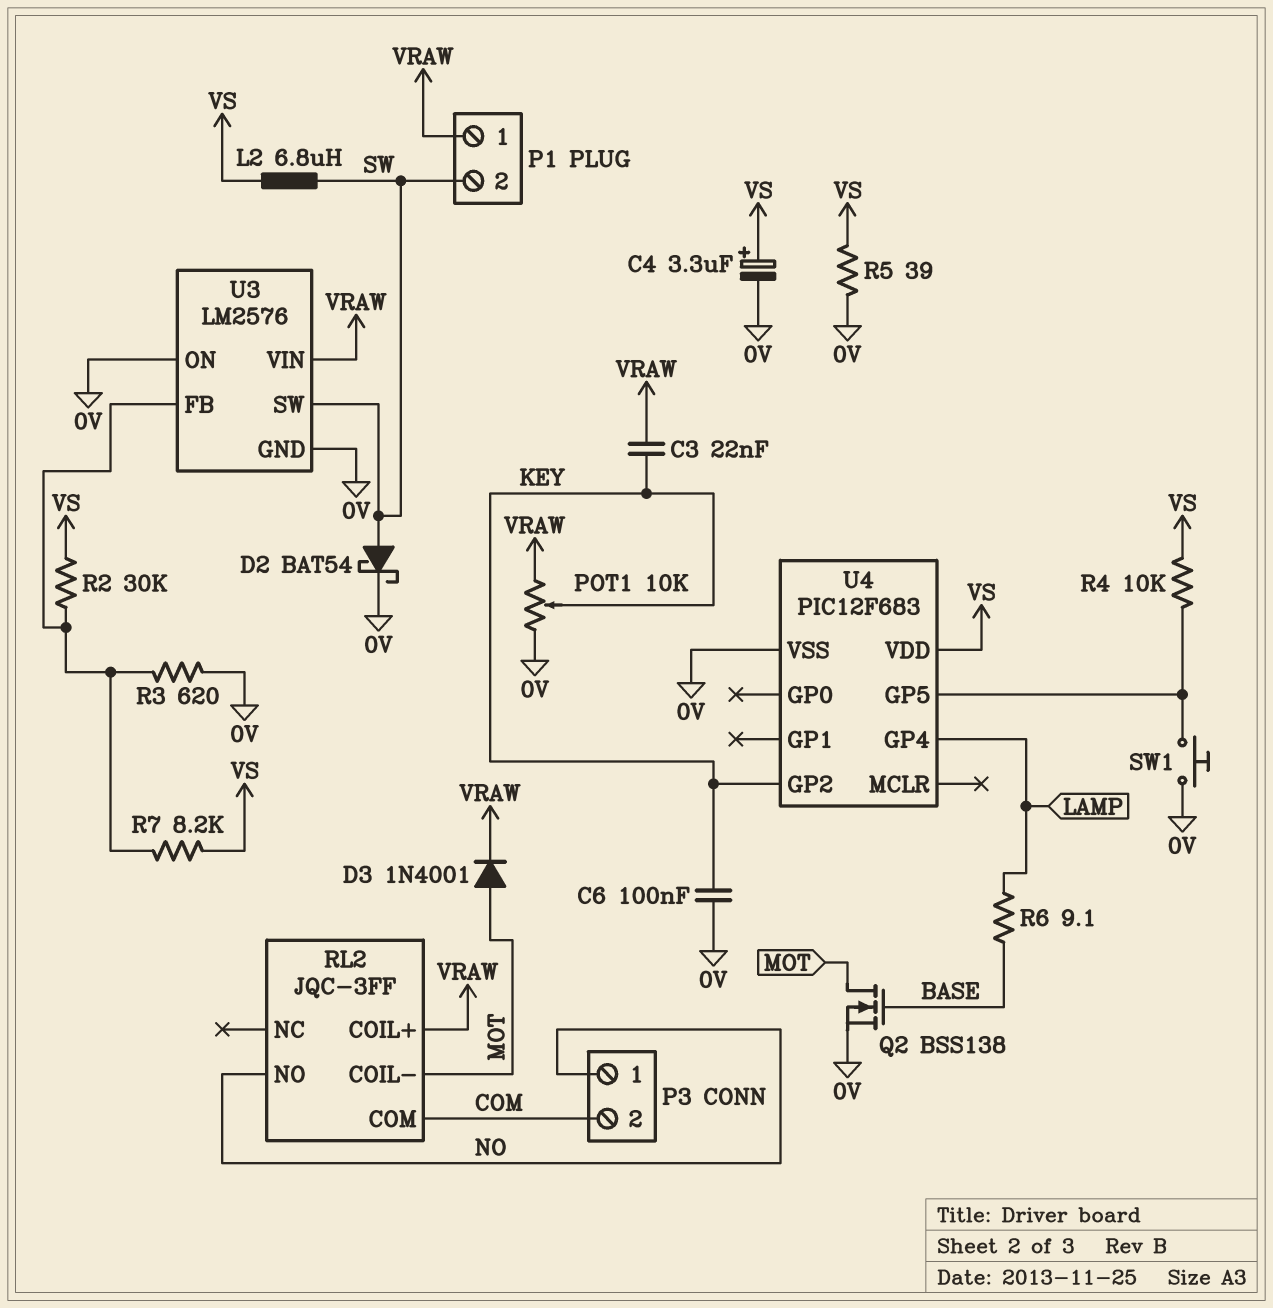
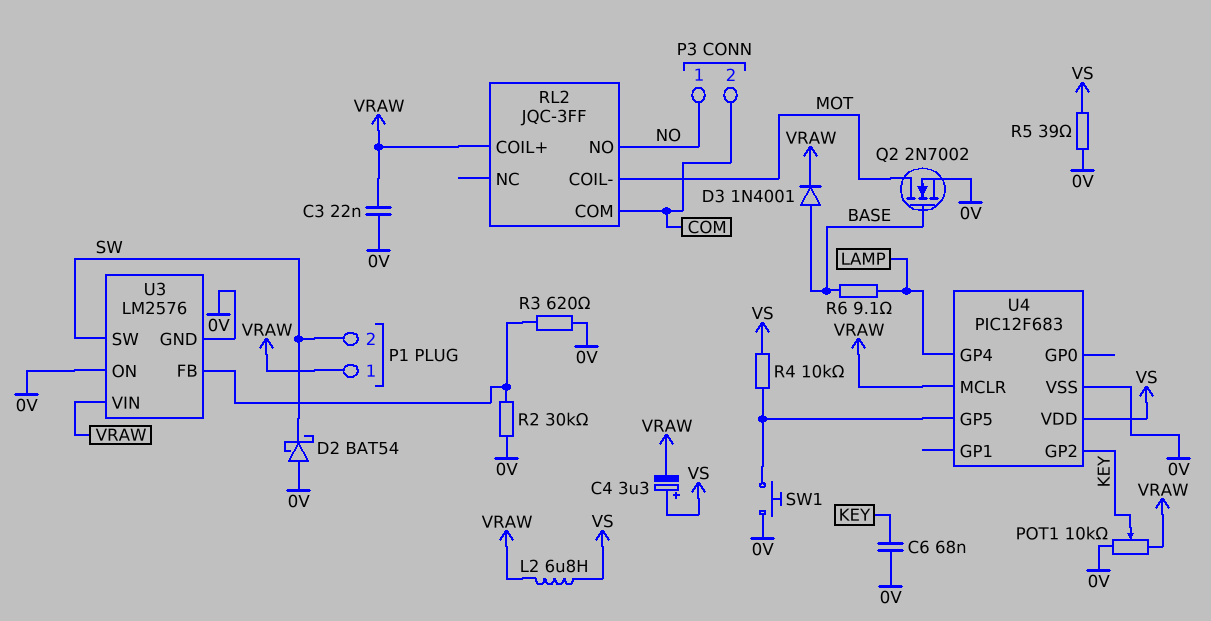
C3: 22nF (KEY, VRAW) -> 22nF (0V, VRAW)
C4: 3.3uF (plus VS, minus 0V) -> 3.3uF (plus VS, minus VRAW)
C6: 100nF (0V, KEY) -> 68nF (0V, KEY)
D2: schottky BAT54 (A SW, K 0V) -> schottky BAT54 (A 0V, K SW)
D3: diode 1N4001 (A MOT, K VRAW) -> diode 1N4001 (A BASE, K VRAW)
L2: 6.8uH (SW, VS) -> 6.8uH (VRAW, VS)
Q2: NMOS BSS138 (G BASE, D MOT, S 0V) -> NMOS 2N7002 (G BASE, D MOT, S 0V)
R2: 30k (U3/FB, VS) -> 30k (0V, U3/FB)
R7: 8.2k (U3/FB, VS) -> none
U4 pin MCLR: none -> VRAW

